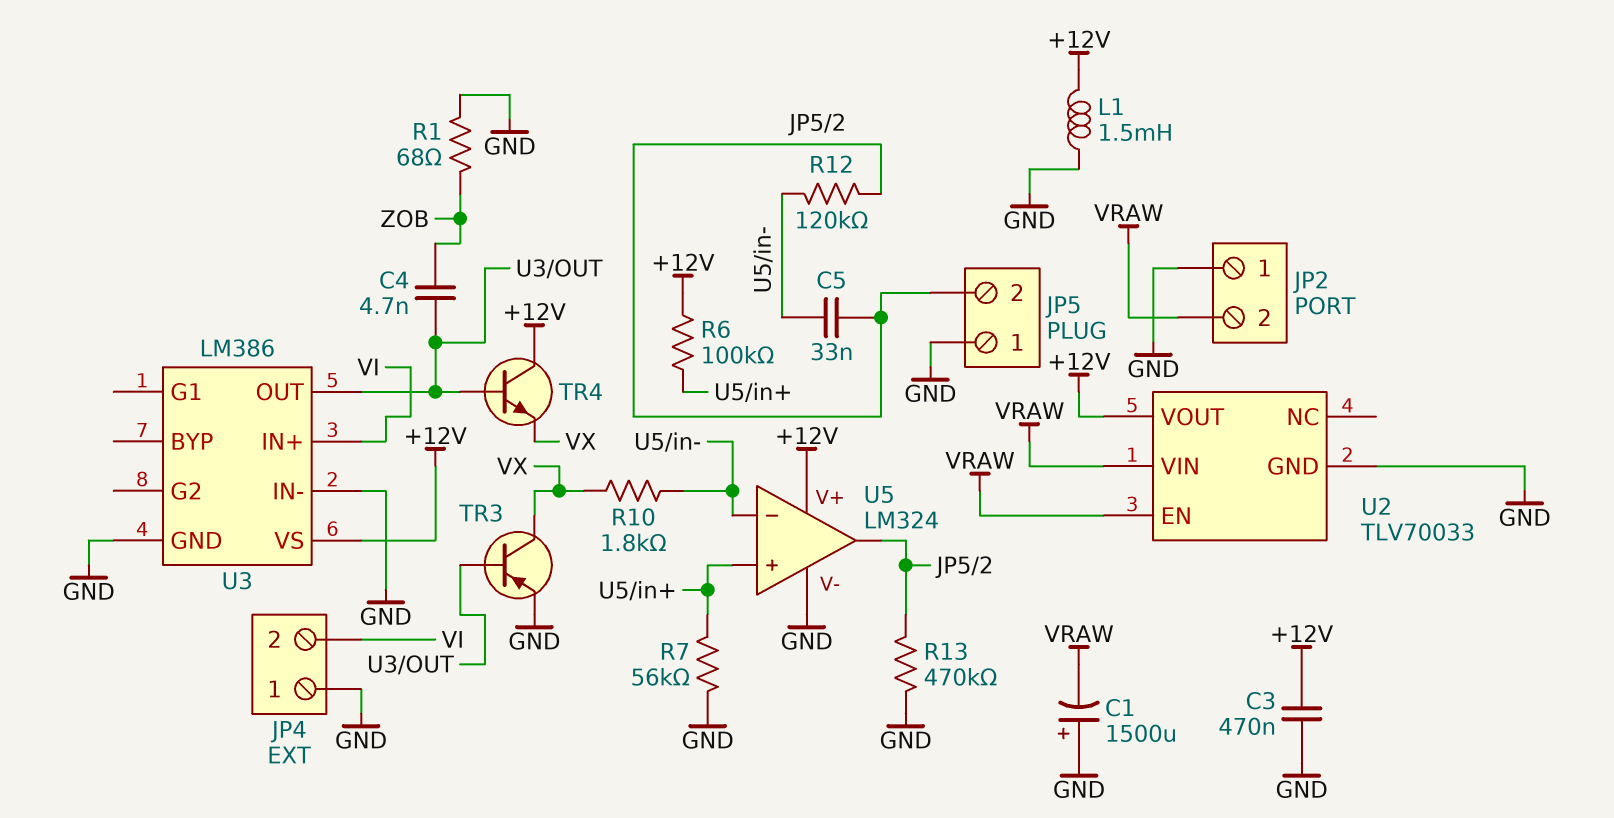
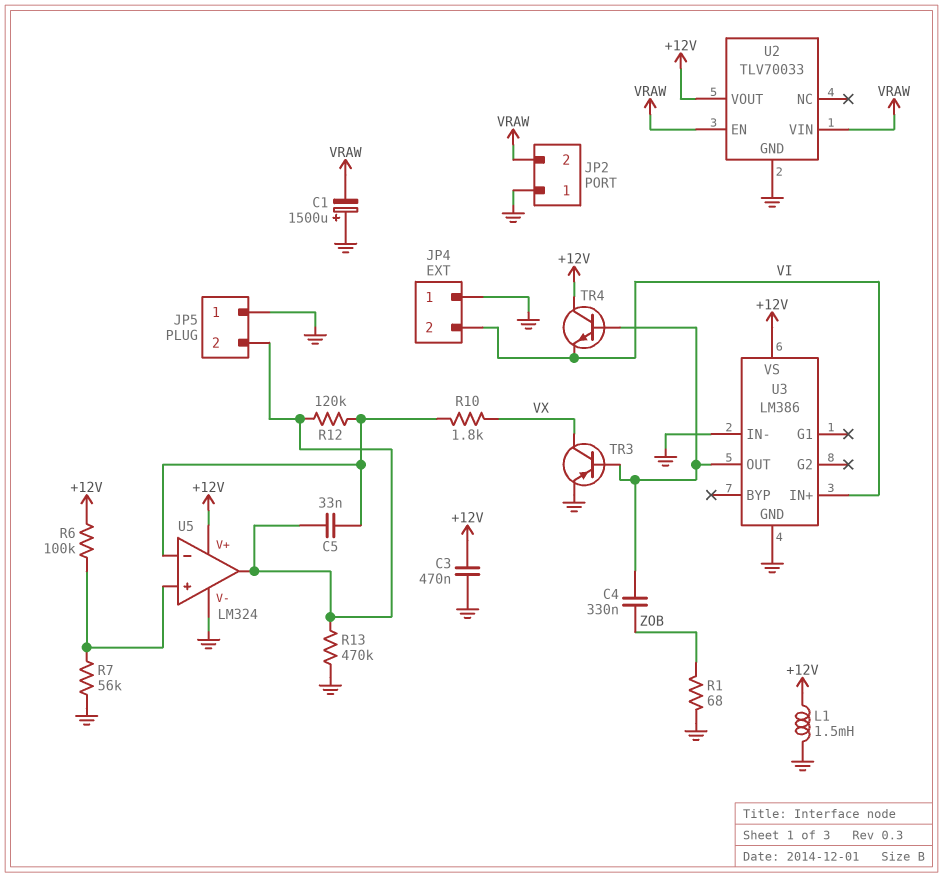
C4: 4.7nF (U3/OUT, ZOB) -> 330nF (U3/OUT, ZOB)
TR4: NPN (B U3/OUT, C +12V, E VX) -> NPN (B U3/OUT, C +12V, E VI)

